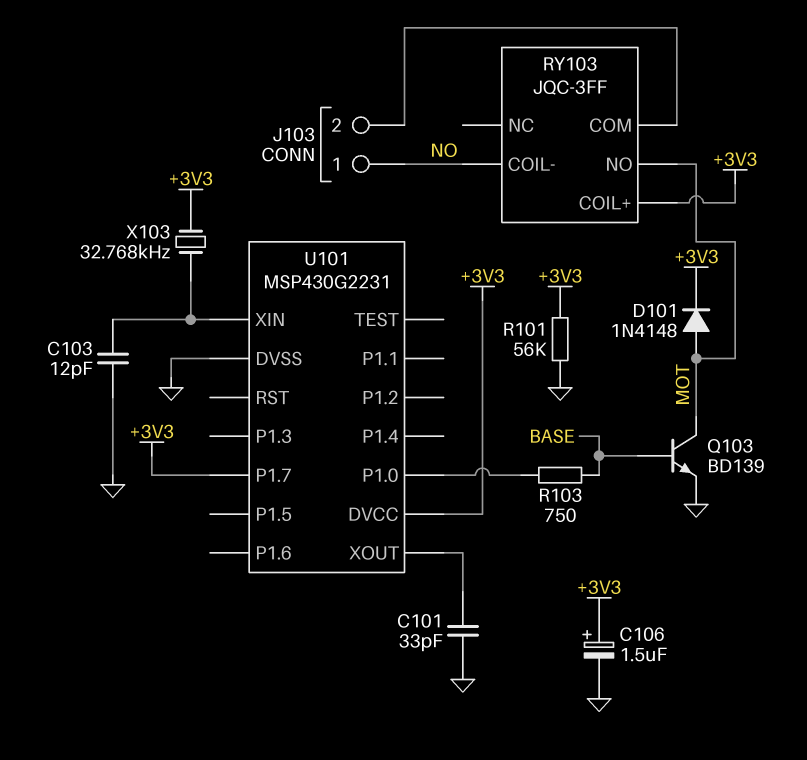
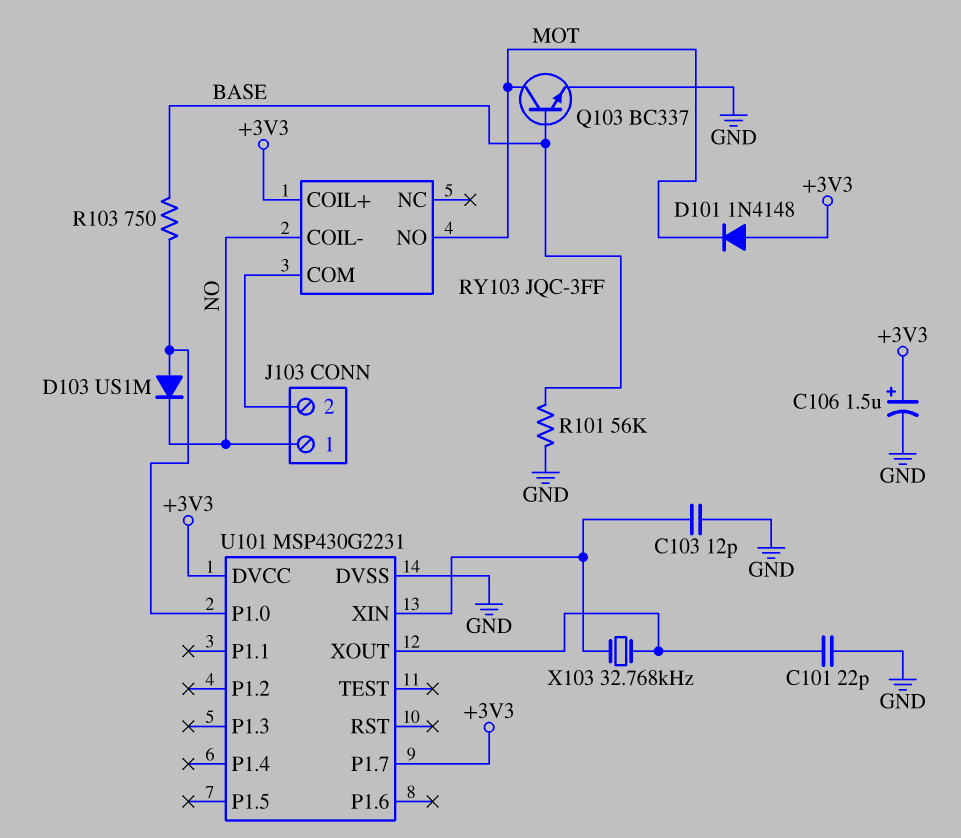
C101: 33pF (GND, U101/XOUT) -> 22pF (GND, U101/XOUT)
D101: diode 1N4148 (A MOT, K +3V3) -> diode 1N4148 (A +3V3, K MOT)
D103: none -> diode US1M (A U101/P1.0, K NO)
Q103: NPN BD139 (B BASE, C MOT, E GND) -> NPN BC337 (B BASE, C MOT, E GND)
R101: 56k (+3V3, GND) -> 56k (BASE, GND)
X103: 32.768kHz (+3V3, U101/XIN) -> 32.768kHz (U101/XIN, U101/XOUT)

